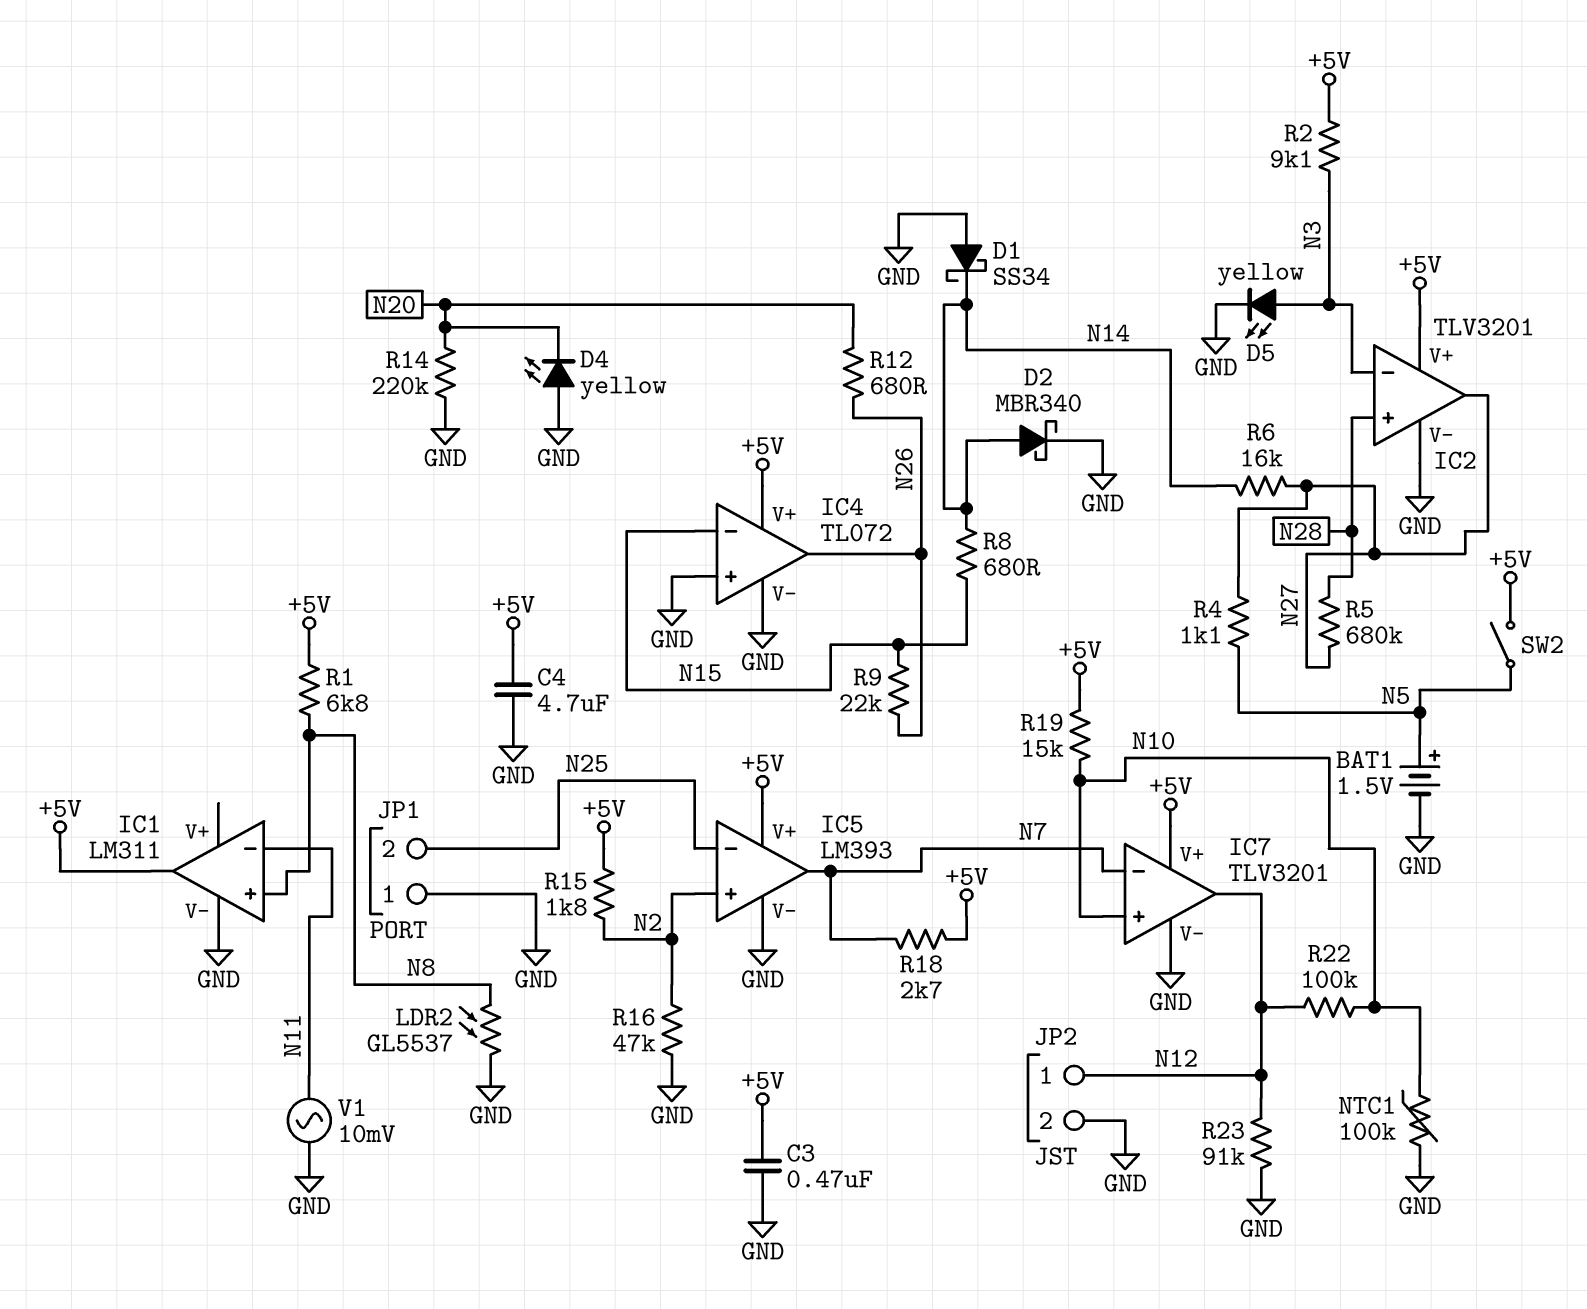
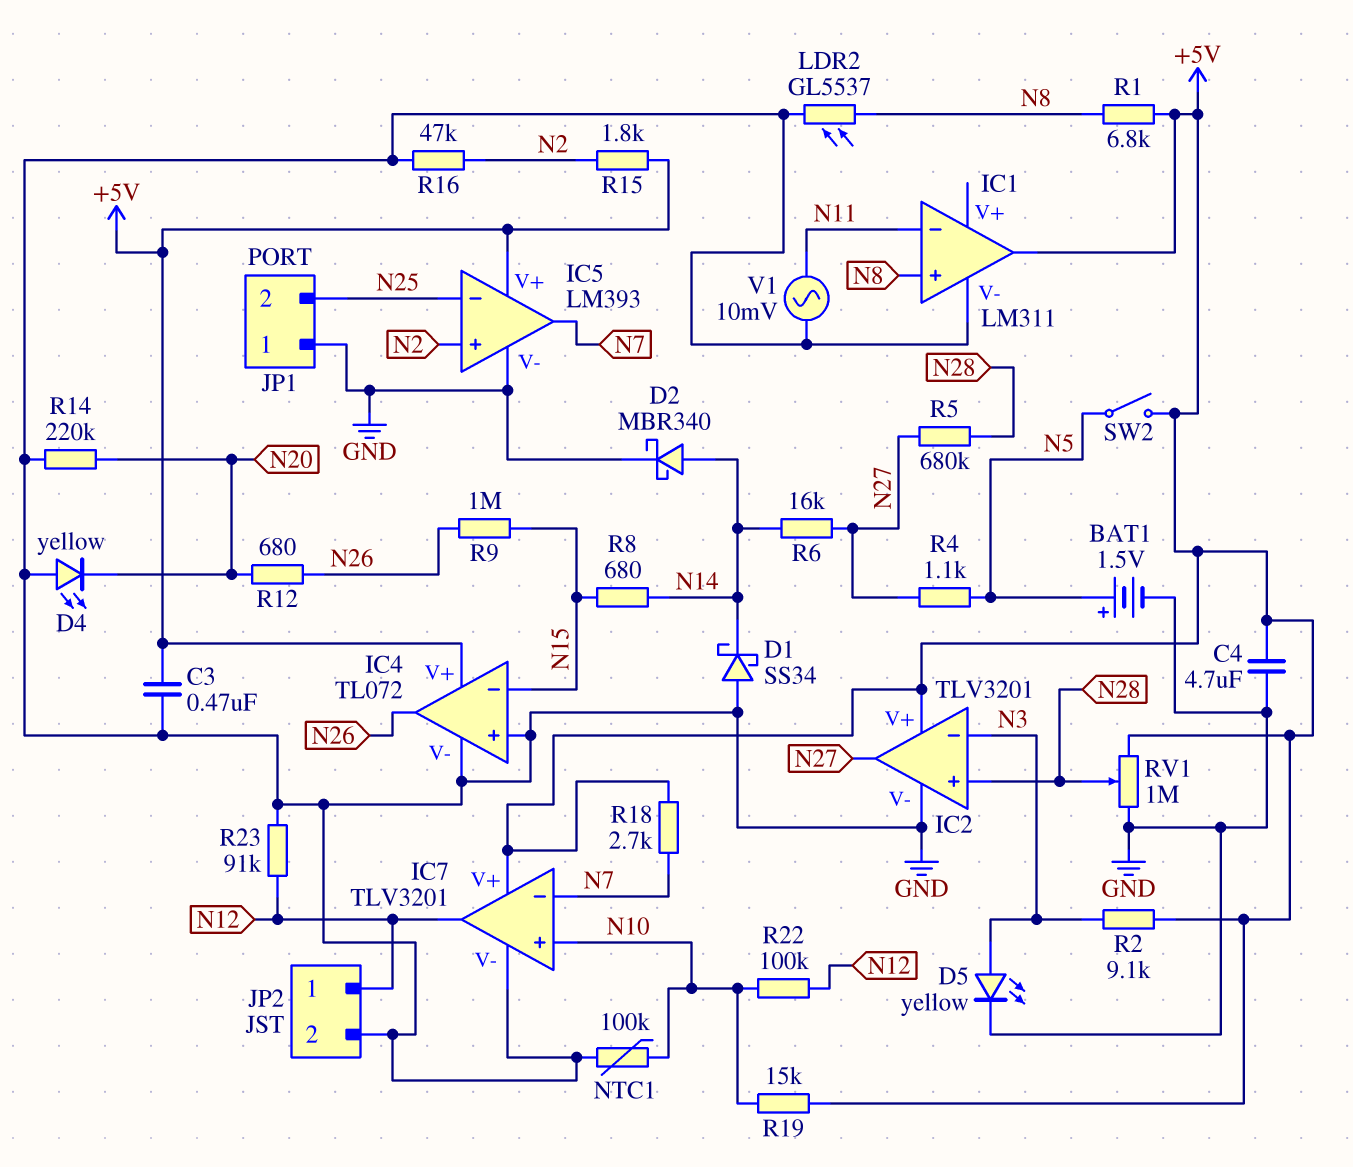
R9: 22k (N15, N26) -> 1M (N15, N26)
RV1: none -> 1M (+5V, GND, wiper N28)

